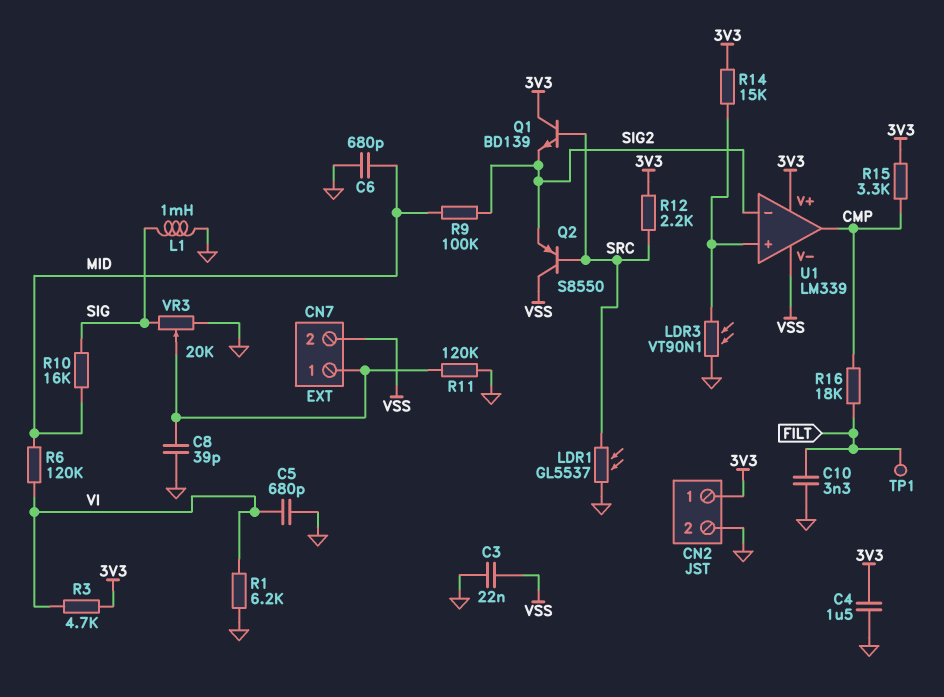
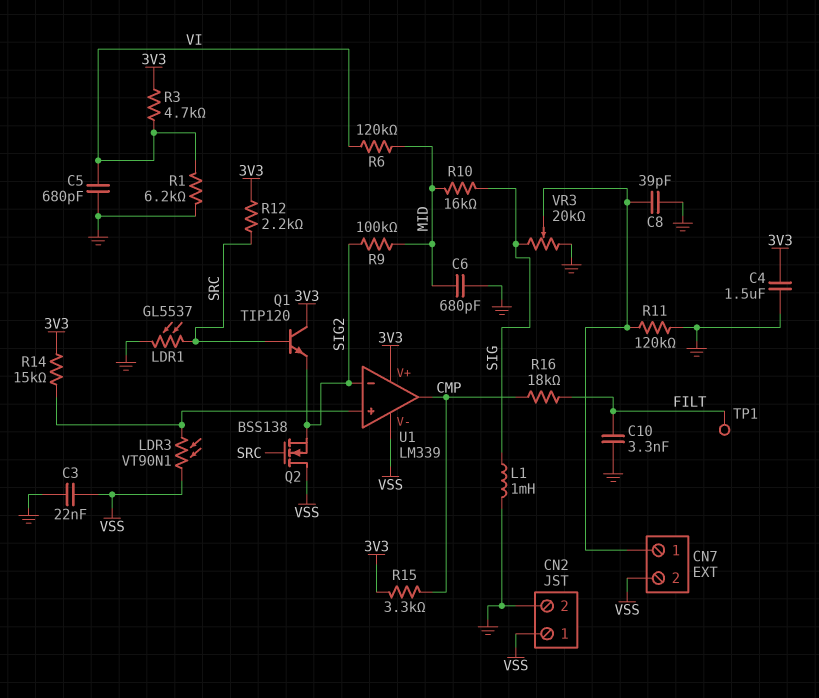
CN2 pin 1: 3V3 -> VSS
LDR3: VT90N1 (GND, U1/in+) -> VT90N1 (U1/in+, VSS)
Q1: NPN BD139 (B SRC, C 3V3, E SIG2) -> NPN TIP120 (B SRC, C 3V3, E SIG2)
Q2: PNP S8550 (B SRC, C VSS, E SIG2) -> NMOS BSS138 (G SRC, D VSS, S SIG2)

